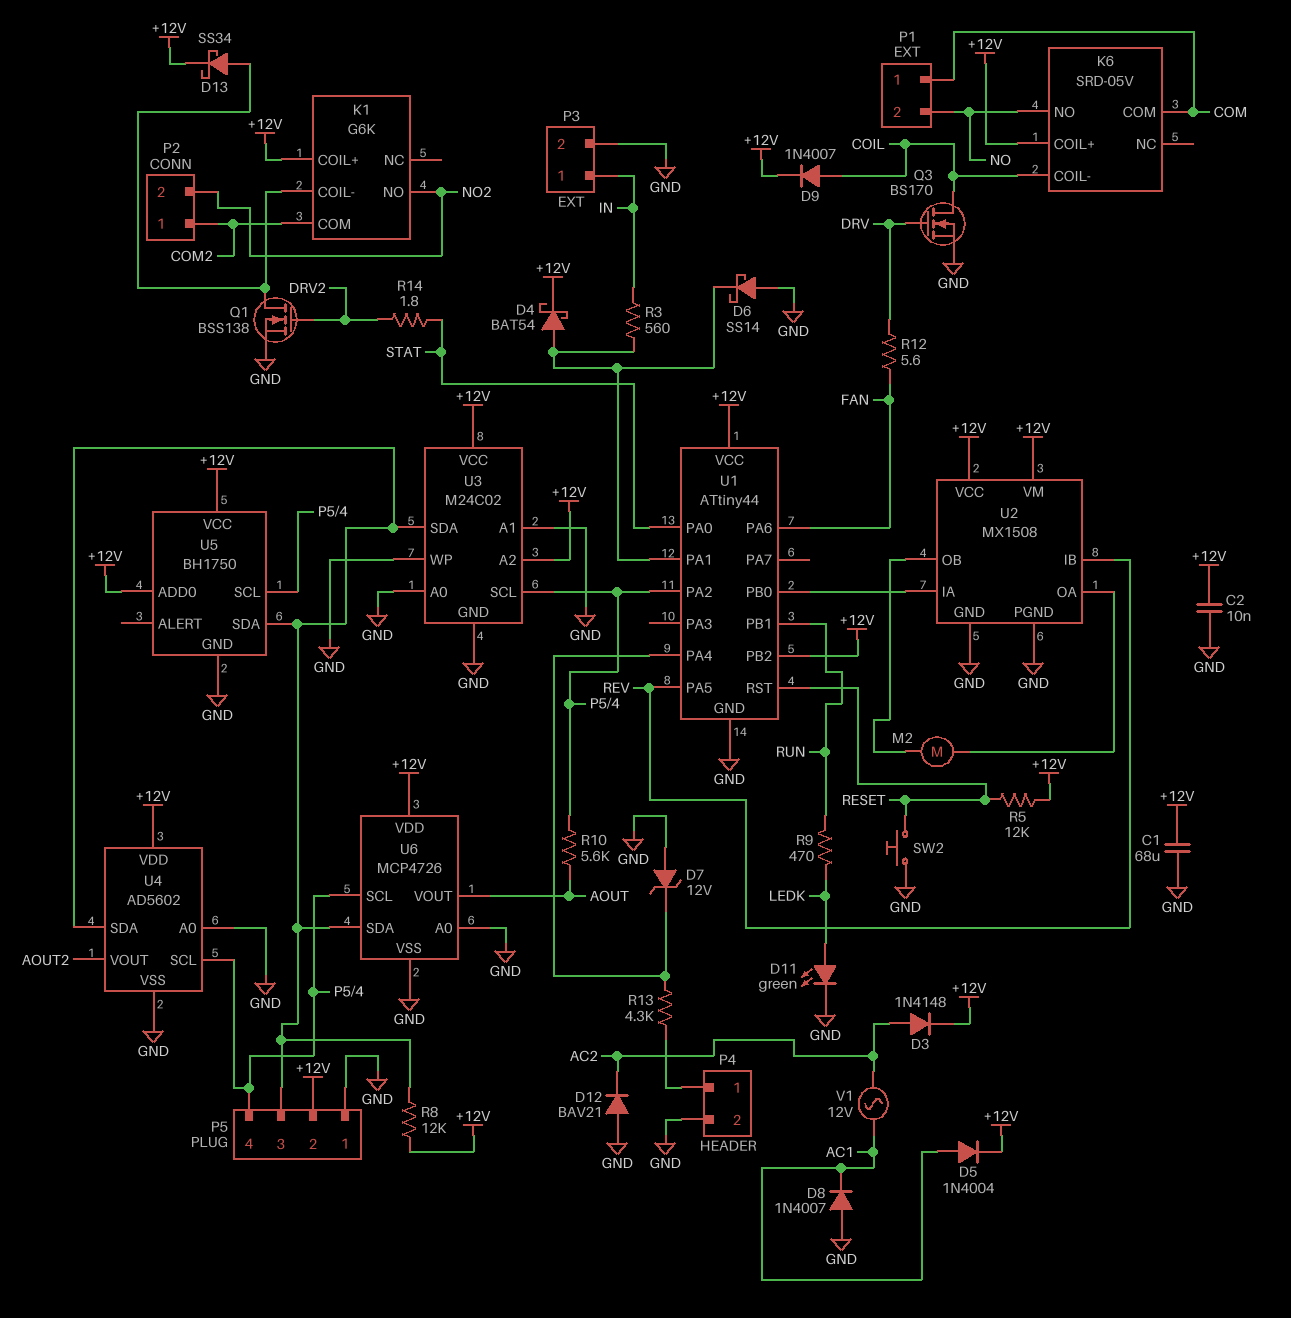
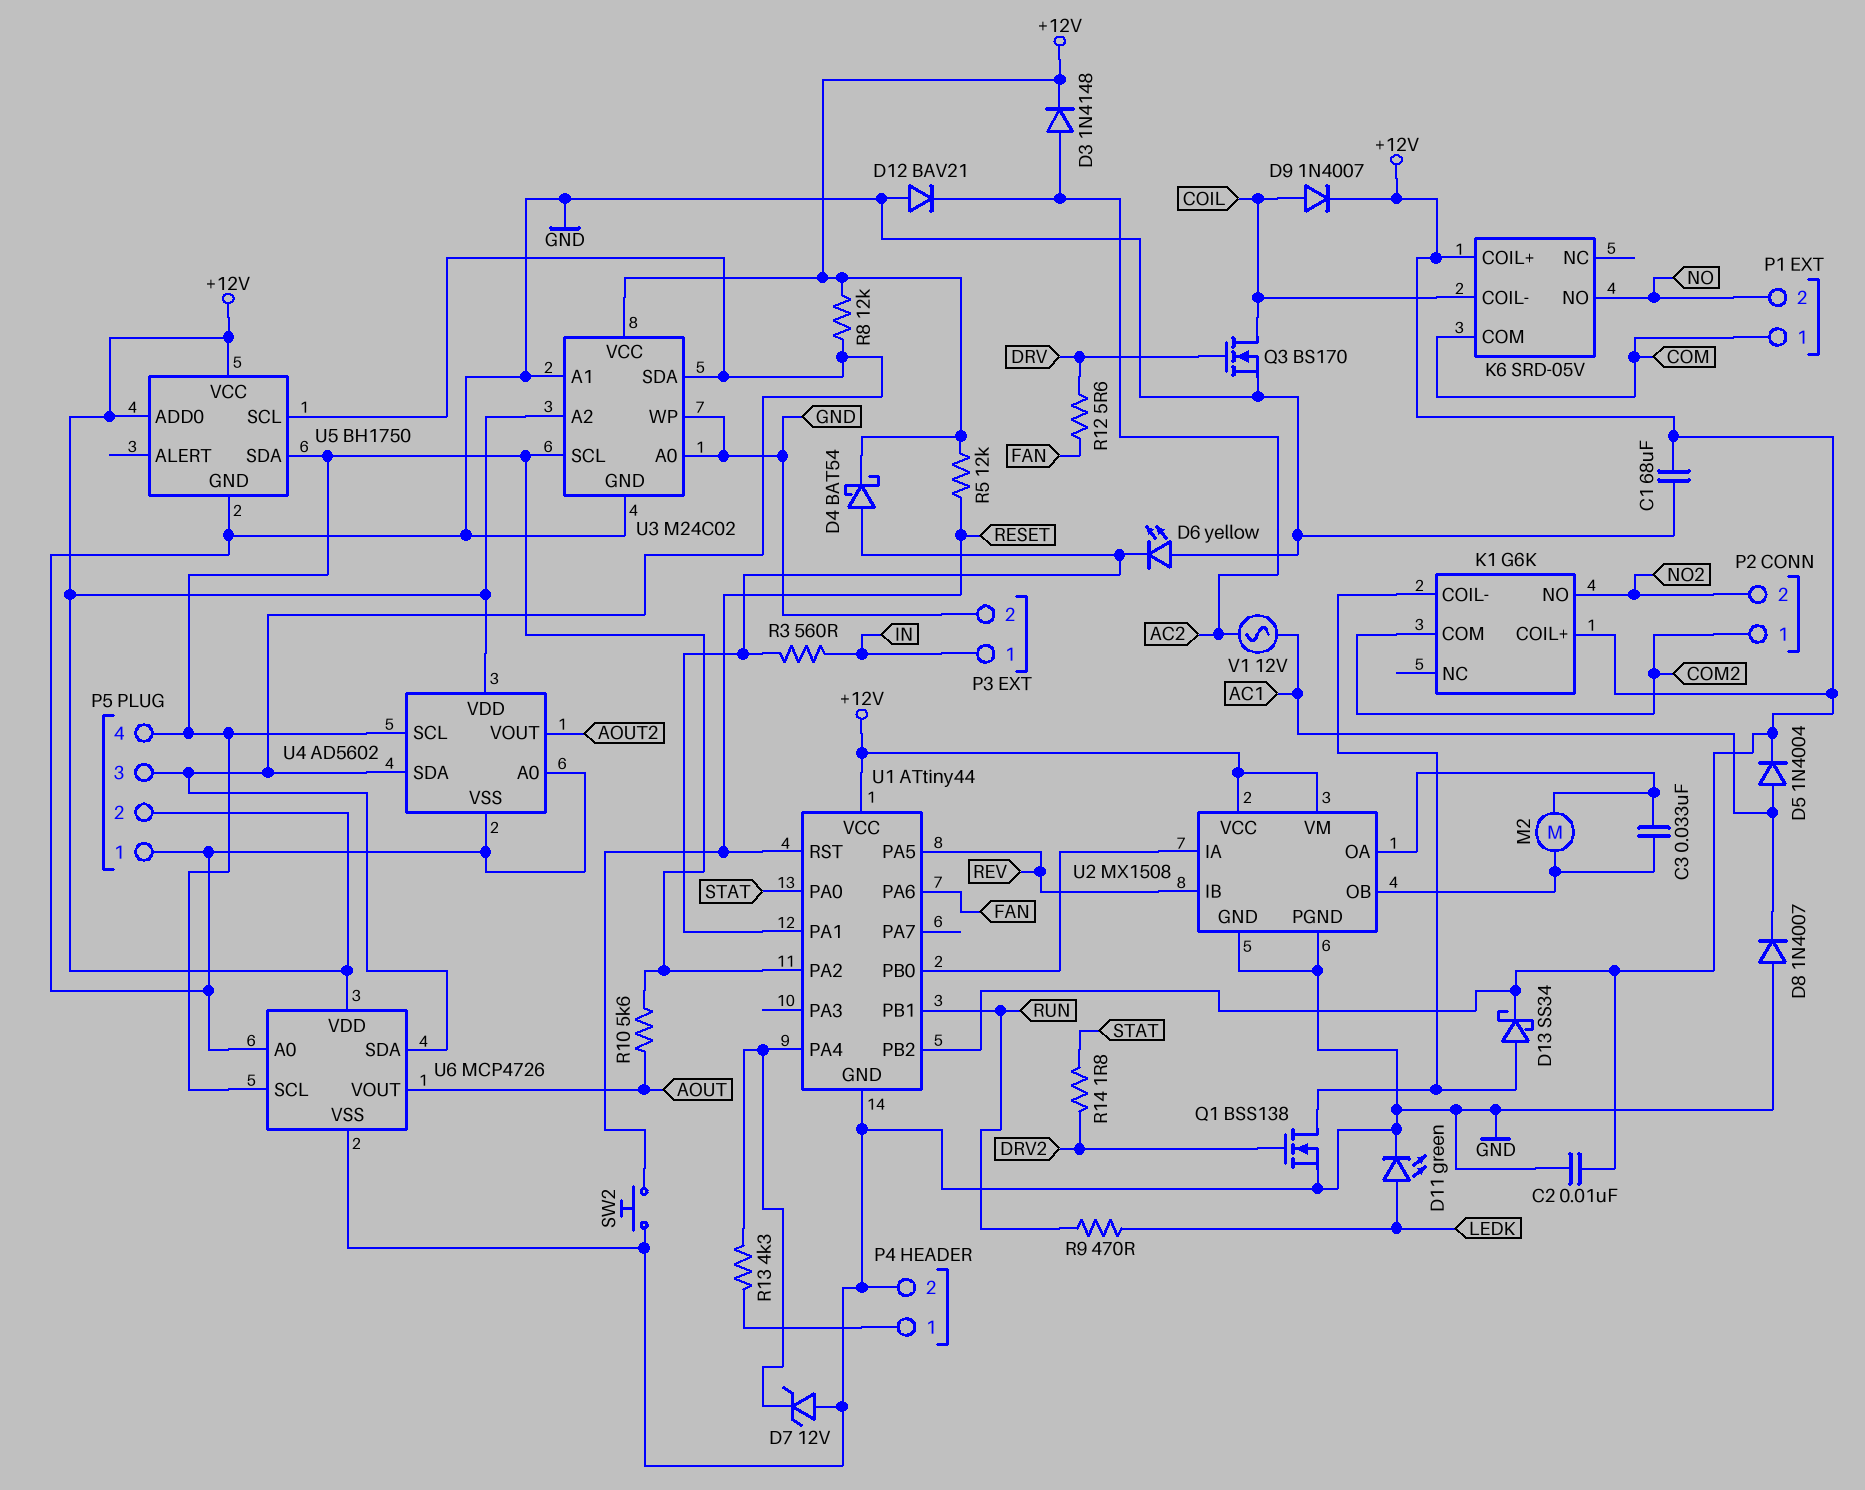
C3: none -> 33nF (U2/OA, U2/OB)
D6: schottky SS14 (A GND, K U1/PA1) -> LED yellow (A GND, K U1/PA1)
U5 pin SCL: P5/4 -> P5/3
U5 pin SDA: P5/3 -> P5/4

